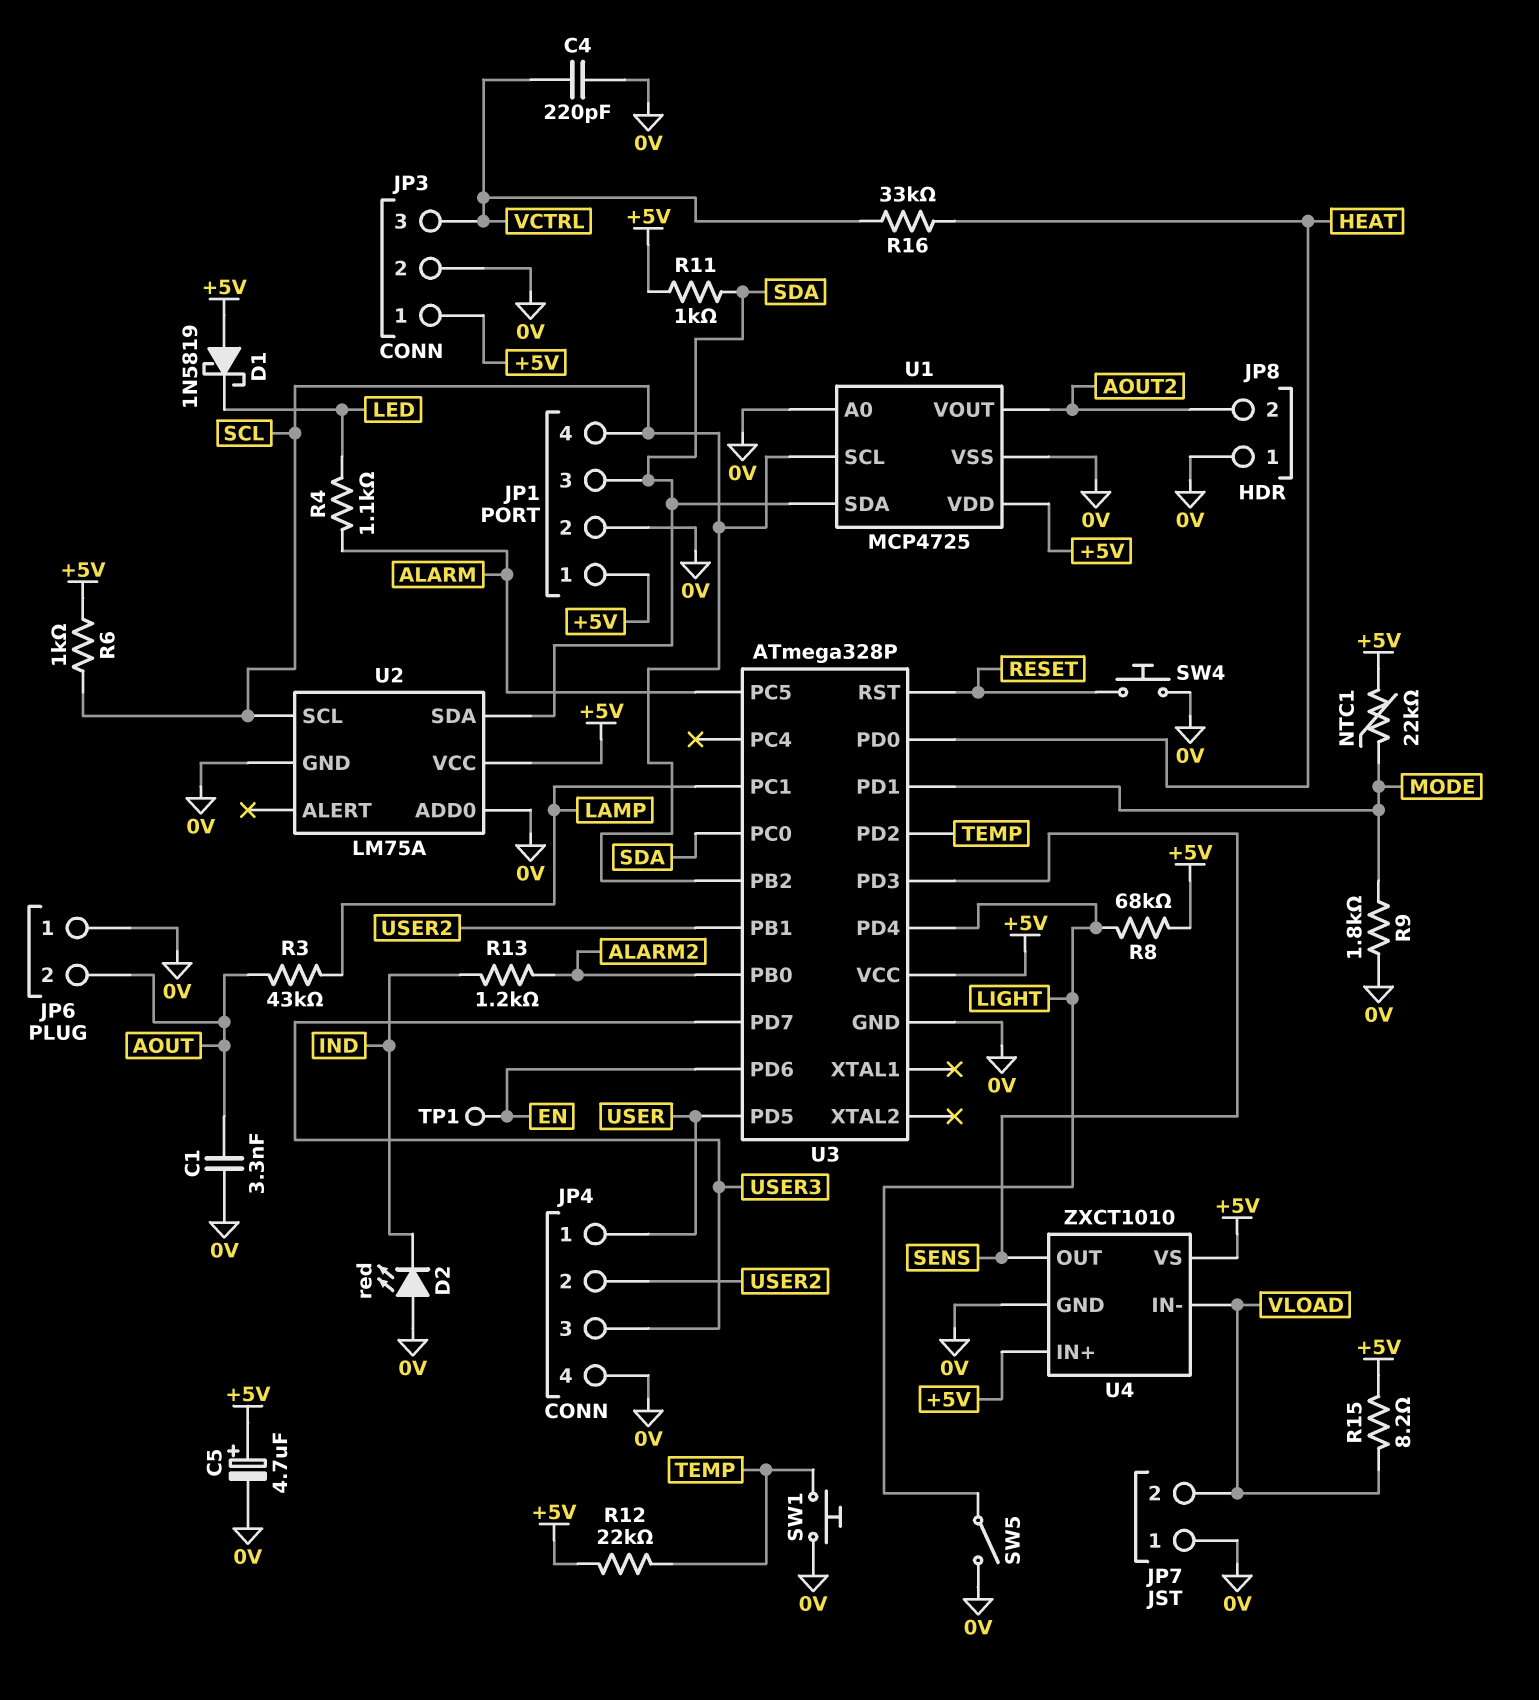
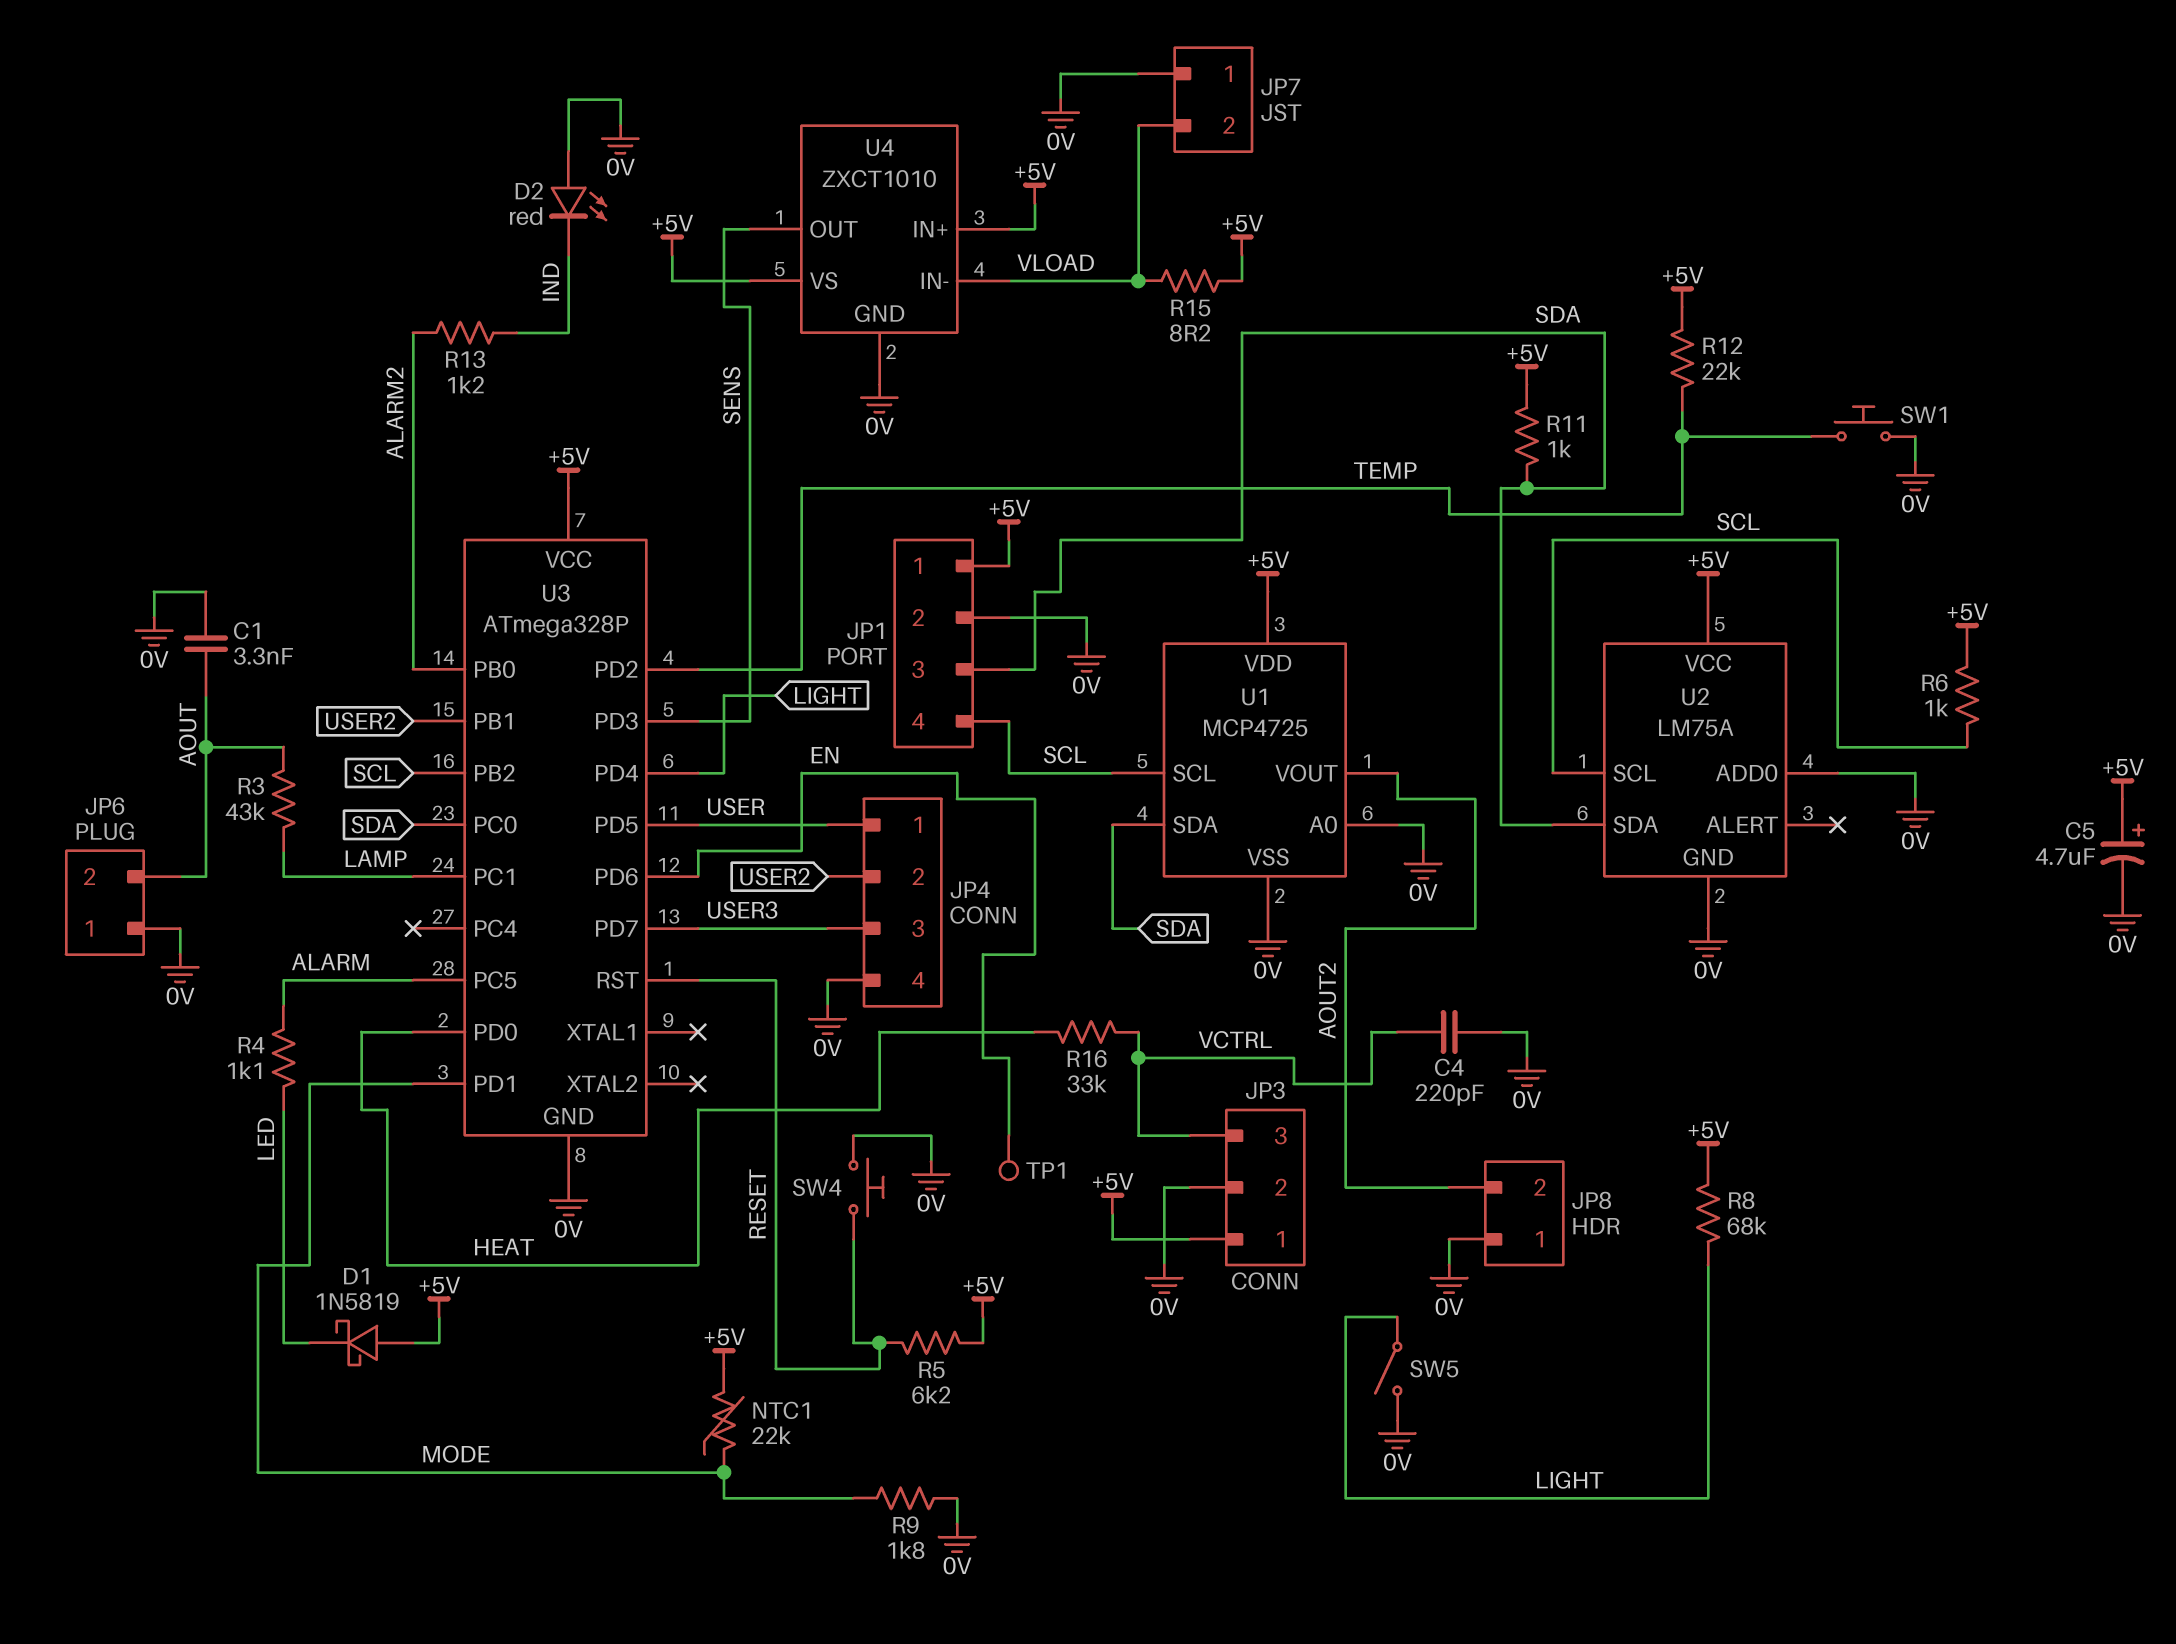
R5: none -> 6.2k (+5V, RESET)

